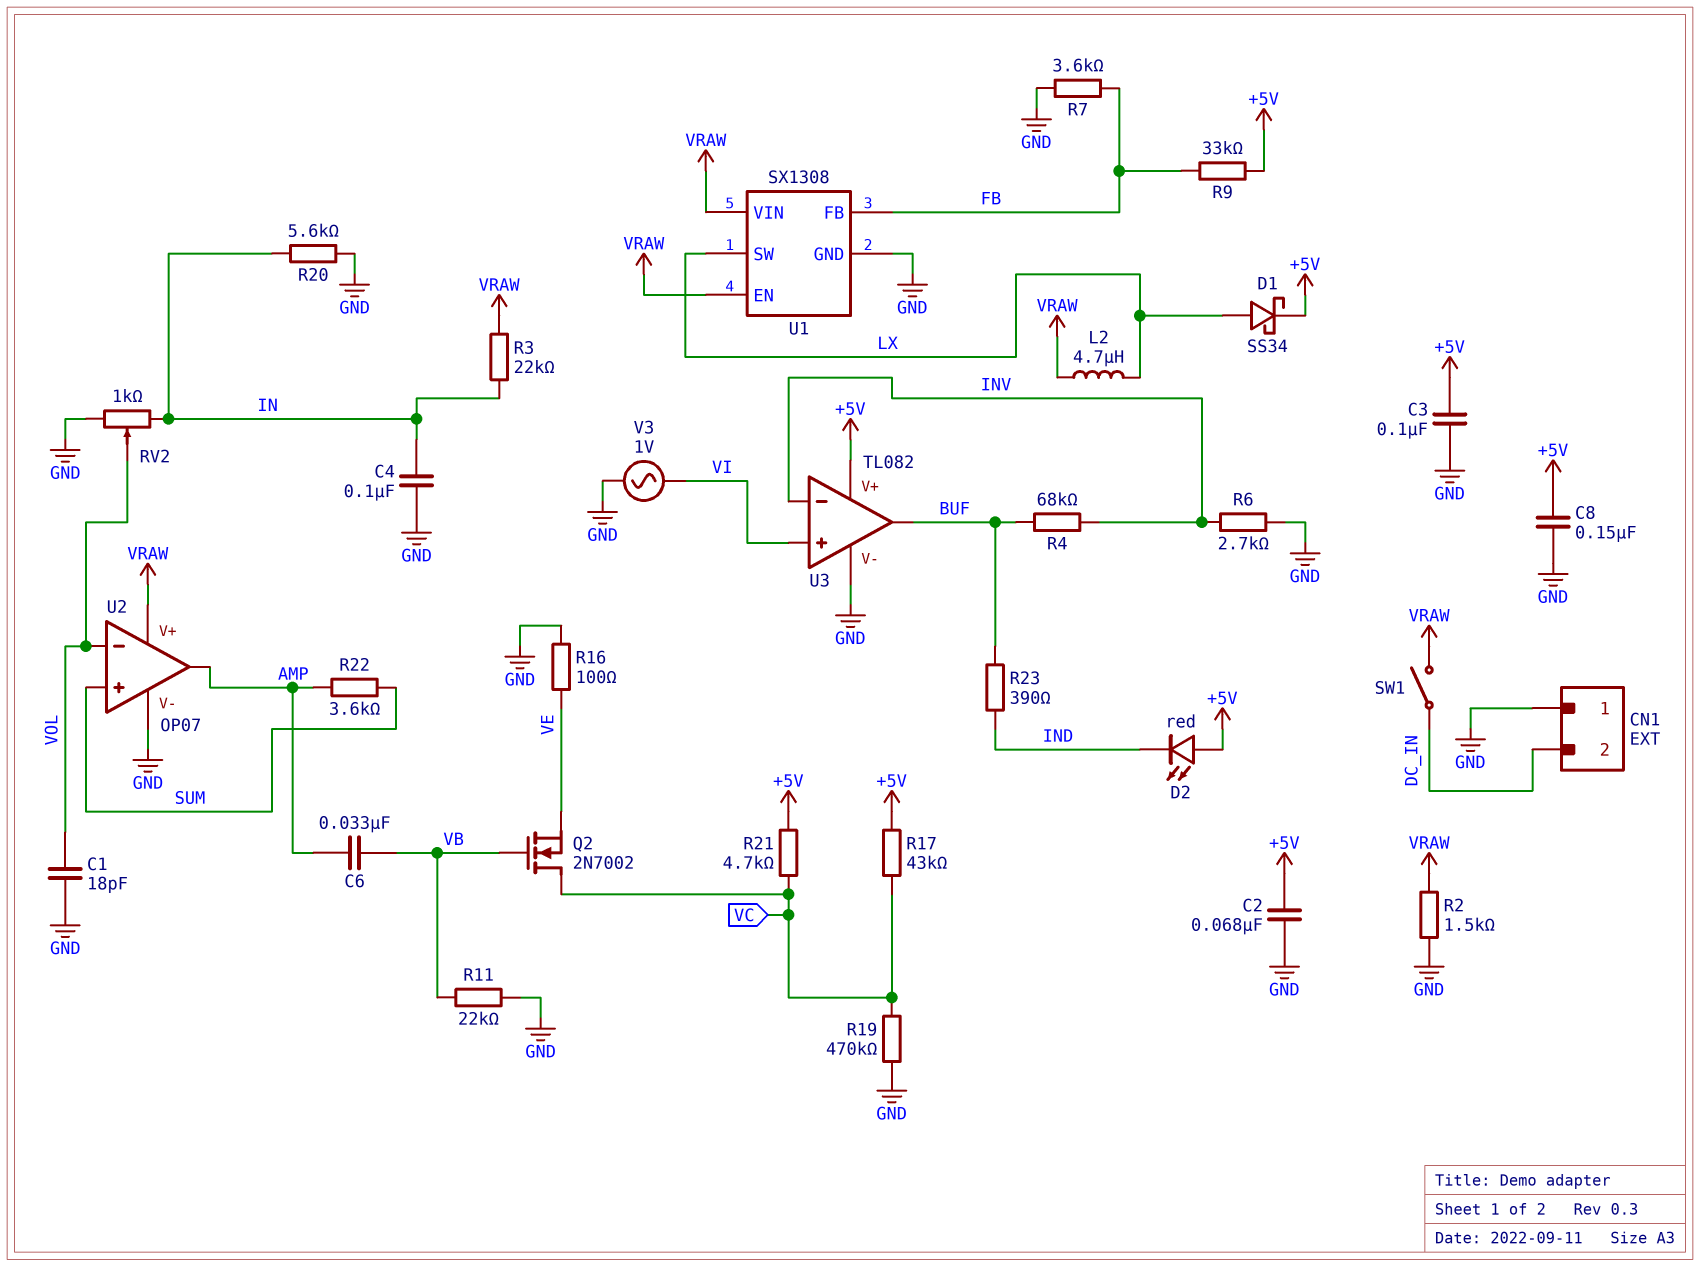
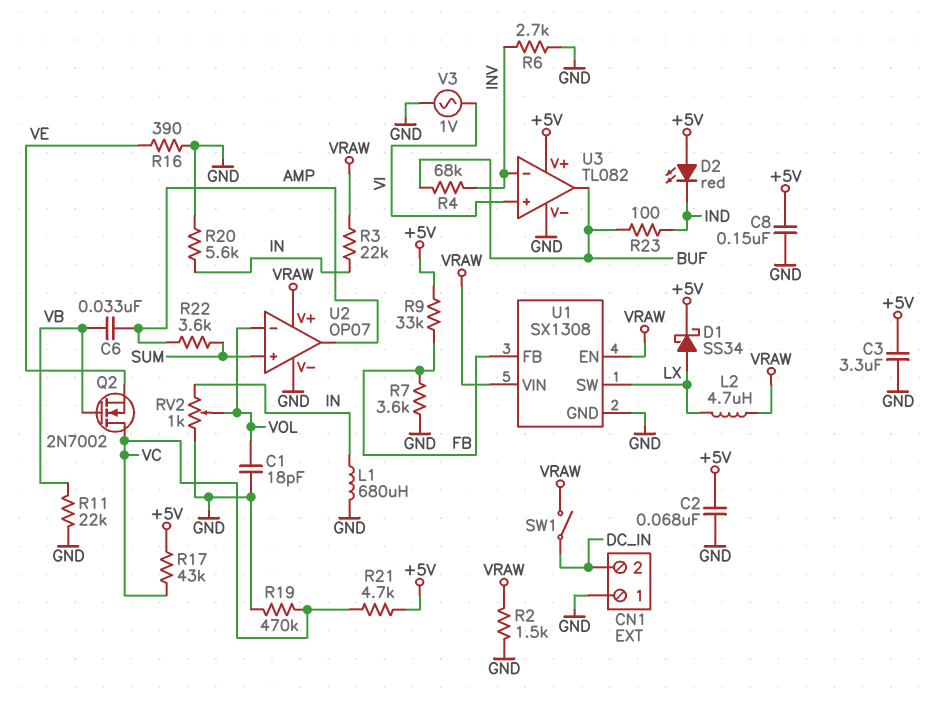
C3: 100nF (+5V, GND) -> 3.3uF (+5V, GND)
C4: 100nF (GND, IN) -> none
L1: none -> 680uH (GND, IN)
R16: 100 (GND, VE) -> 390 (GND, VE)
R23: 390 (BUF, IND) -> 100 (BUF, IND)

